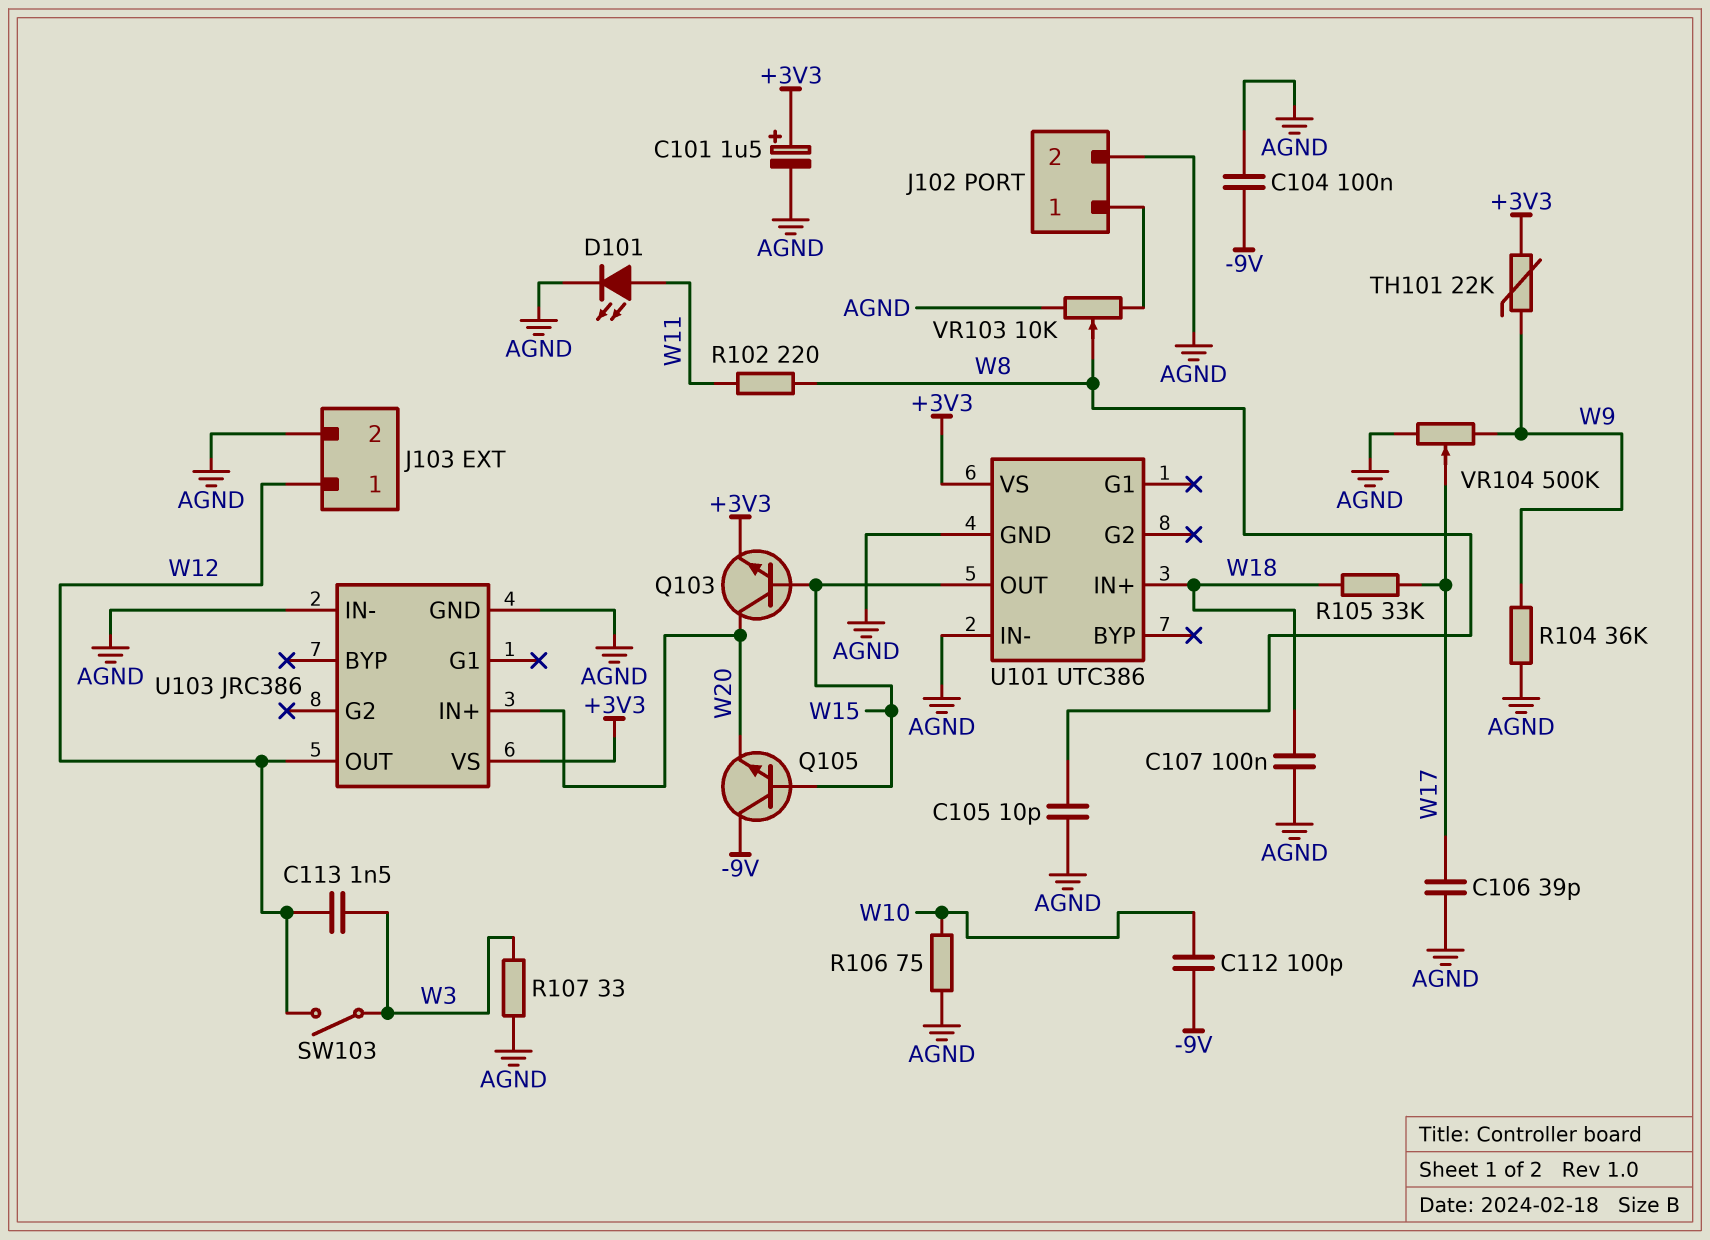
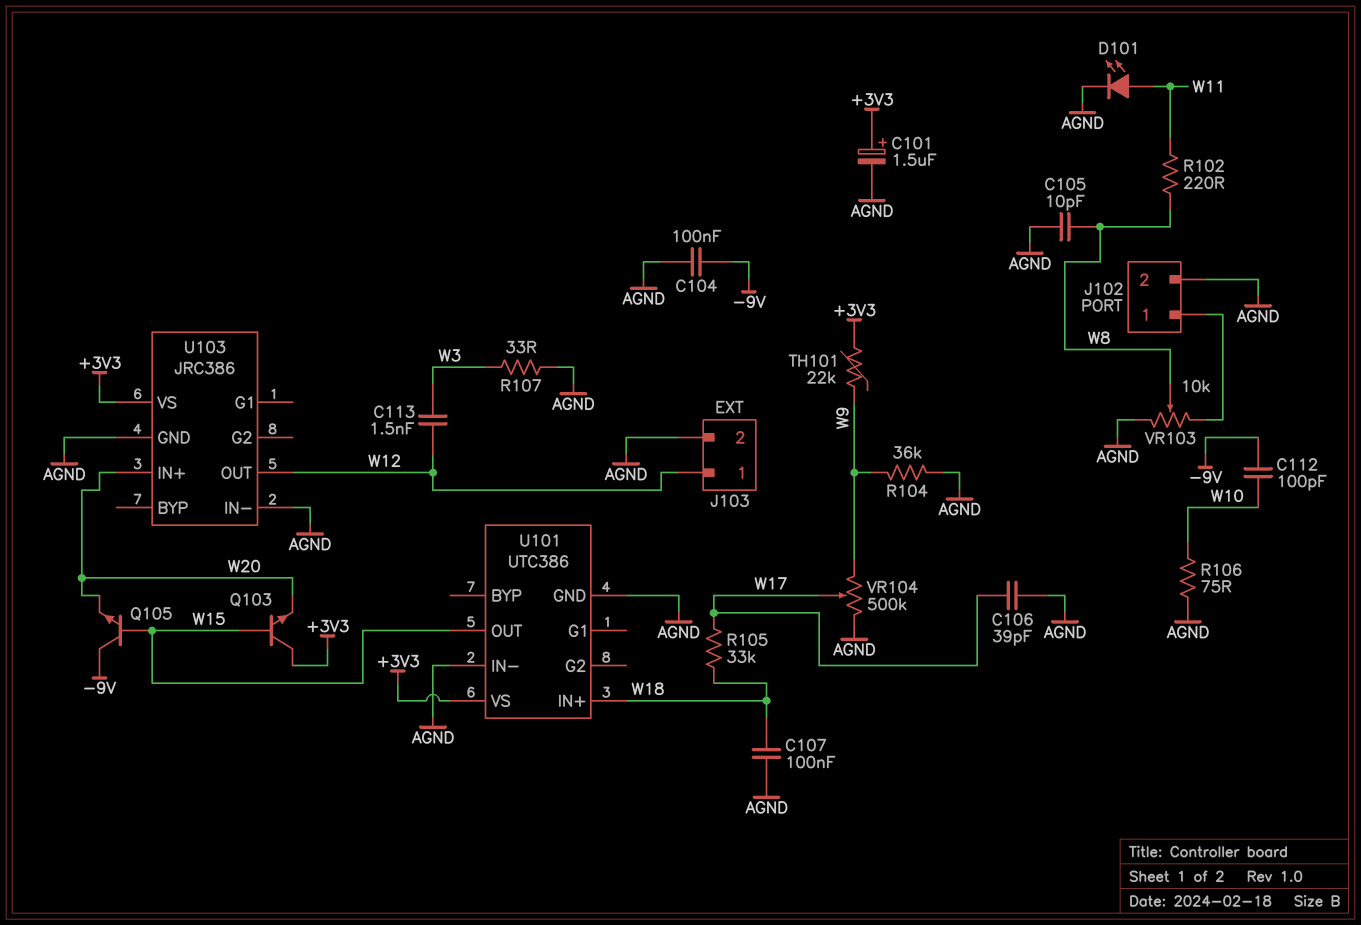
Q103: NPN (B W15, C W20, E +3V3) -> NPN (B W15, C +3V3, E W20)
SW103: switch (W3, W12) -> none

